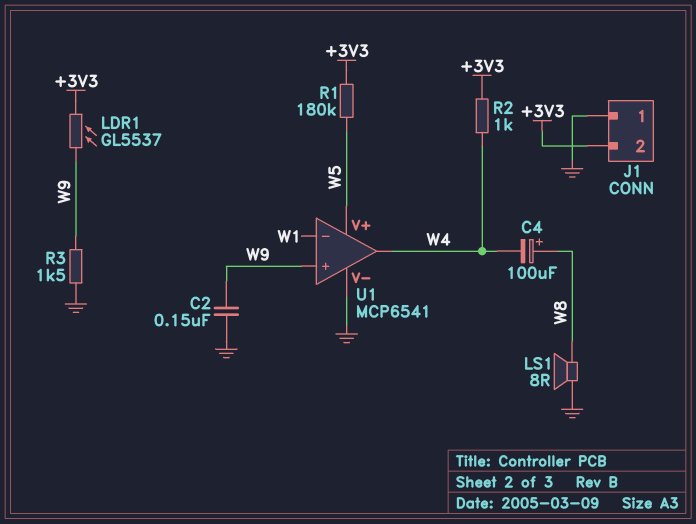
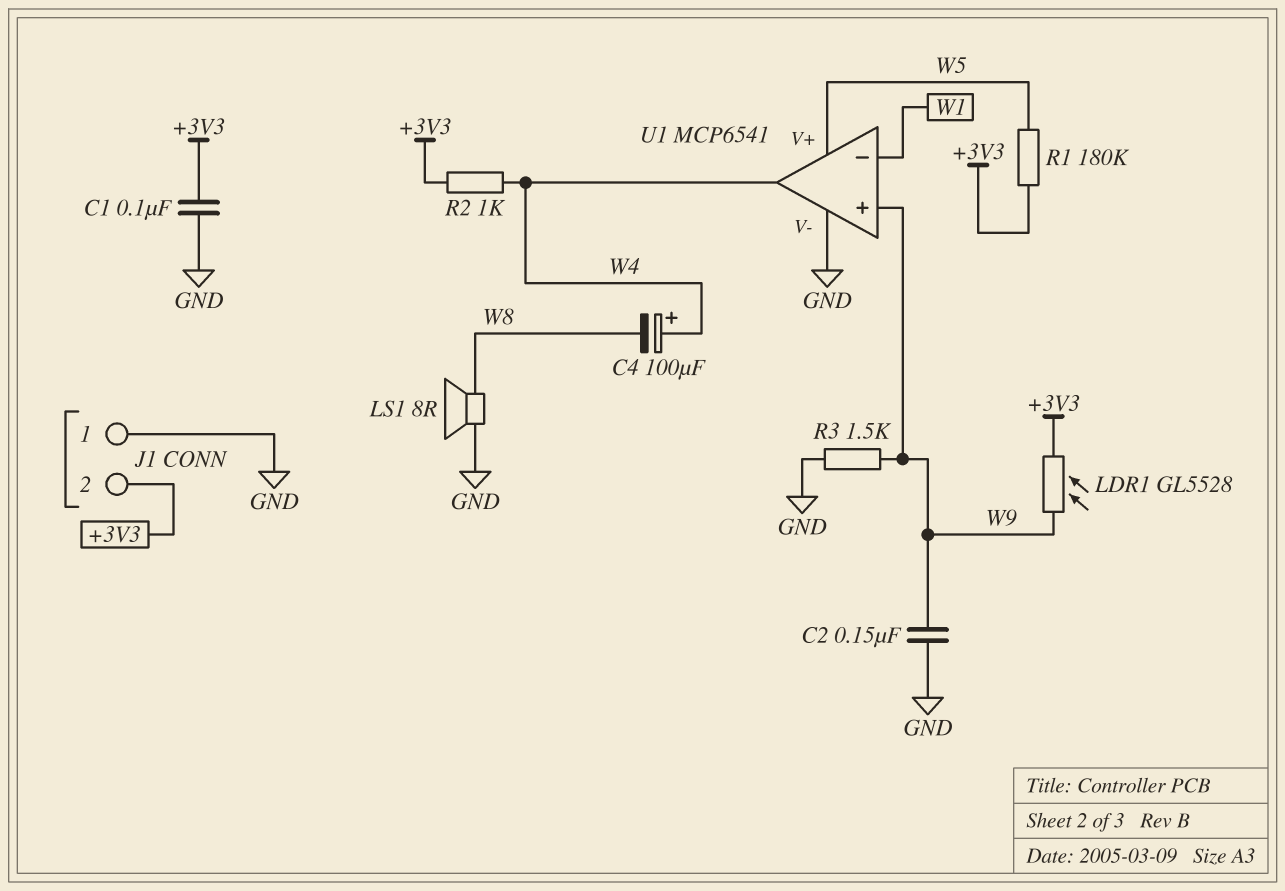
C1: none -> 100nF (+3V3, GND)
C4: 100uF (plus W8, minus W4) -> 100uF (plus W4, minus W8)
LDR1: GL5537 (+3V3, W9) -> GL5528 (+3V3, W9)

